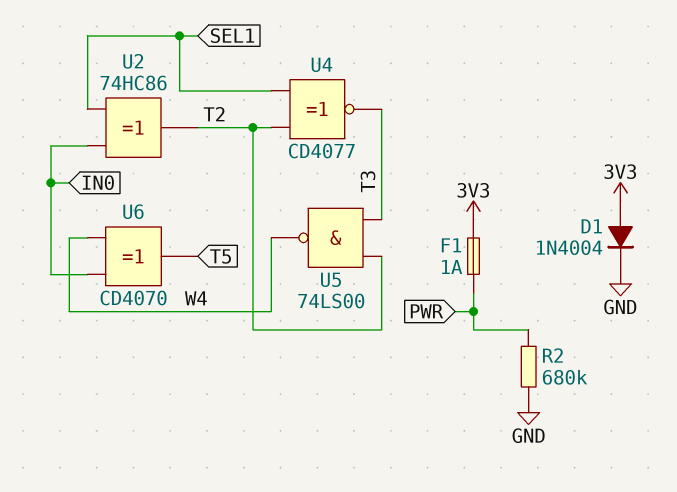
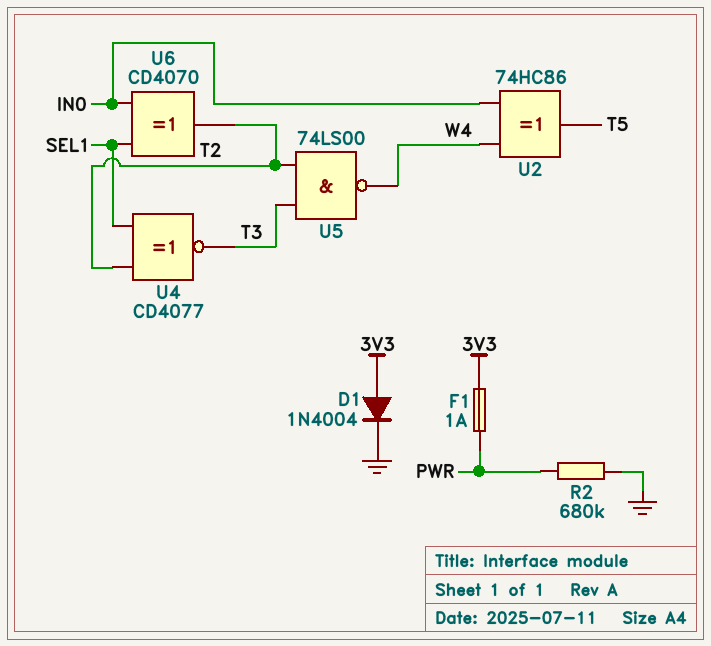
U2: XOR 74HC86 (in IN0, in SEL1, out T2) -> XOR 74HC86 (in IN0, in W4, out T5)
U6: XOR CD4070 (in IN0, in W4, out T5) -> XOR CD4070 (in IN0, in SEL1, out T2)

